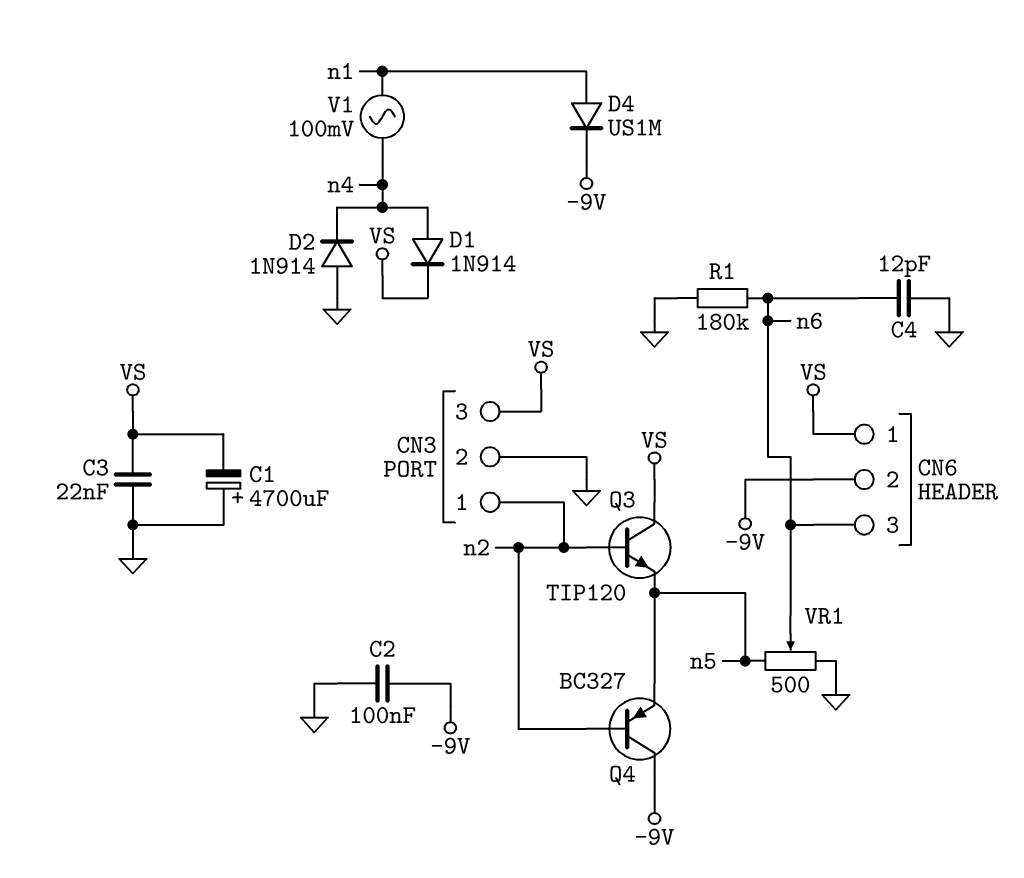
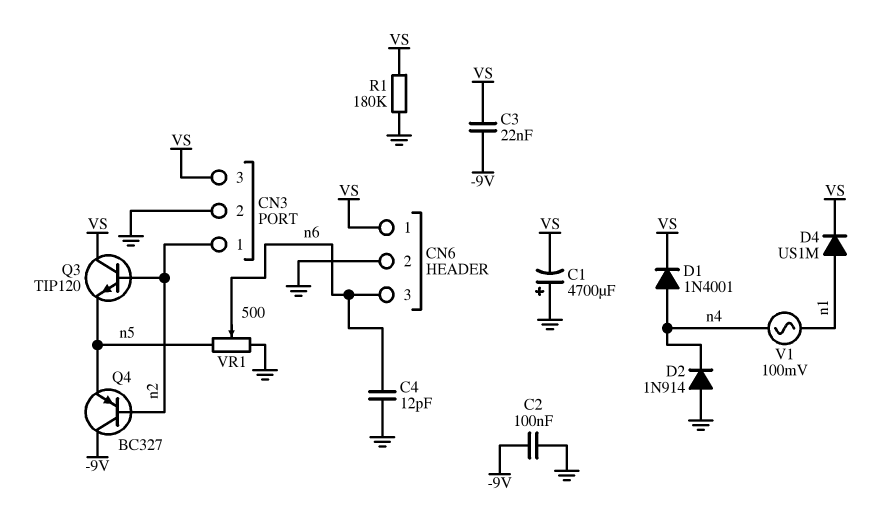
C3: 22nF (GND, VS) -> 22nF (-9V, VS)
CN6 pin 2: -9V -> GND
D1: diode 1N914 (A n4, K VS) -> diode 1N4001 (A n4, K VS)
D4: diode US1M (A n1, K -9V) -> diode US1M (A n1, K VS)
R1: 180k (GND, n6) -> 180k (GND, VS)

